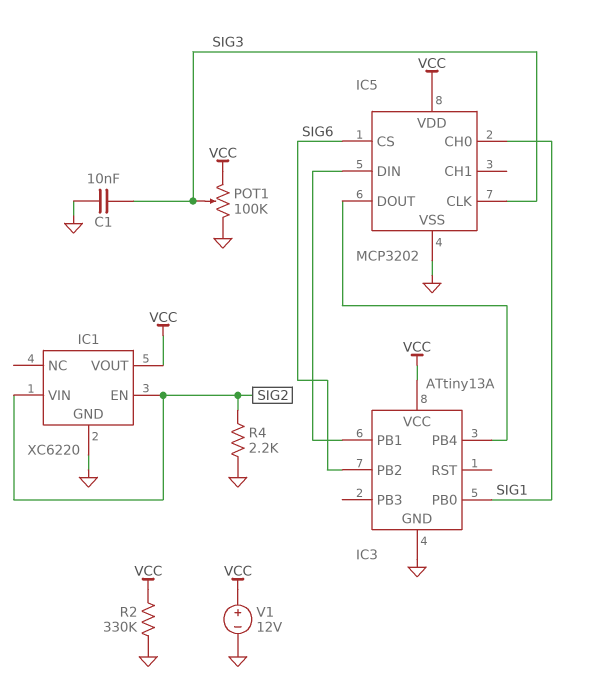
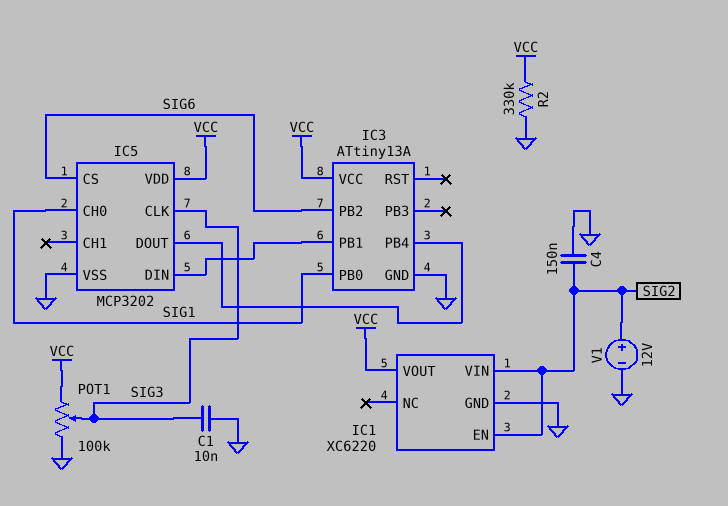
C4: none -> 150nF (GND, SIG2)
R4: 2.2k (GND, SIG2) -> none
V1: 12V (plus VCC, minus GND) -> 12V (plus SIG2, minus GND)

